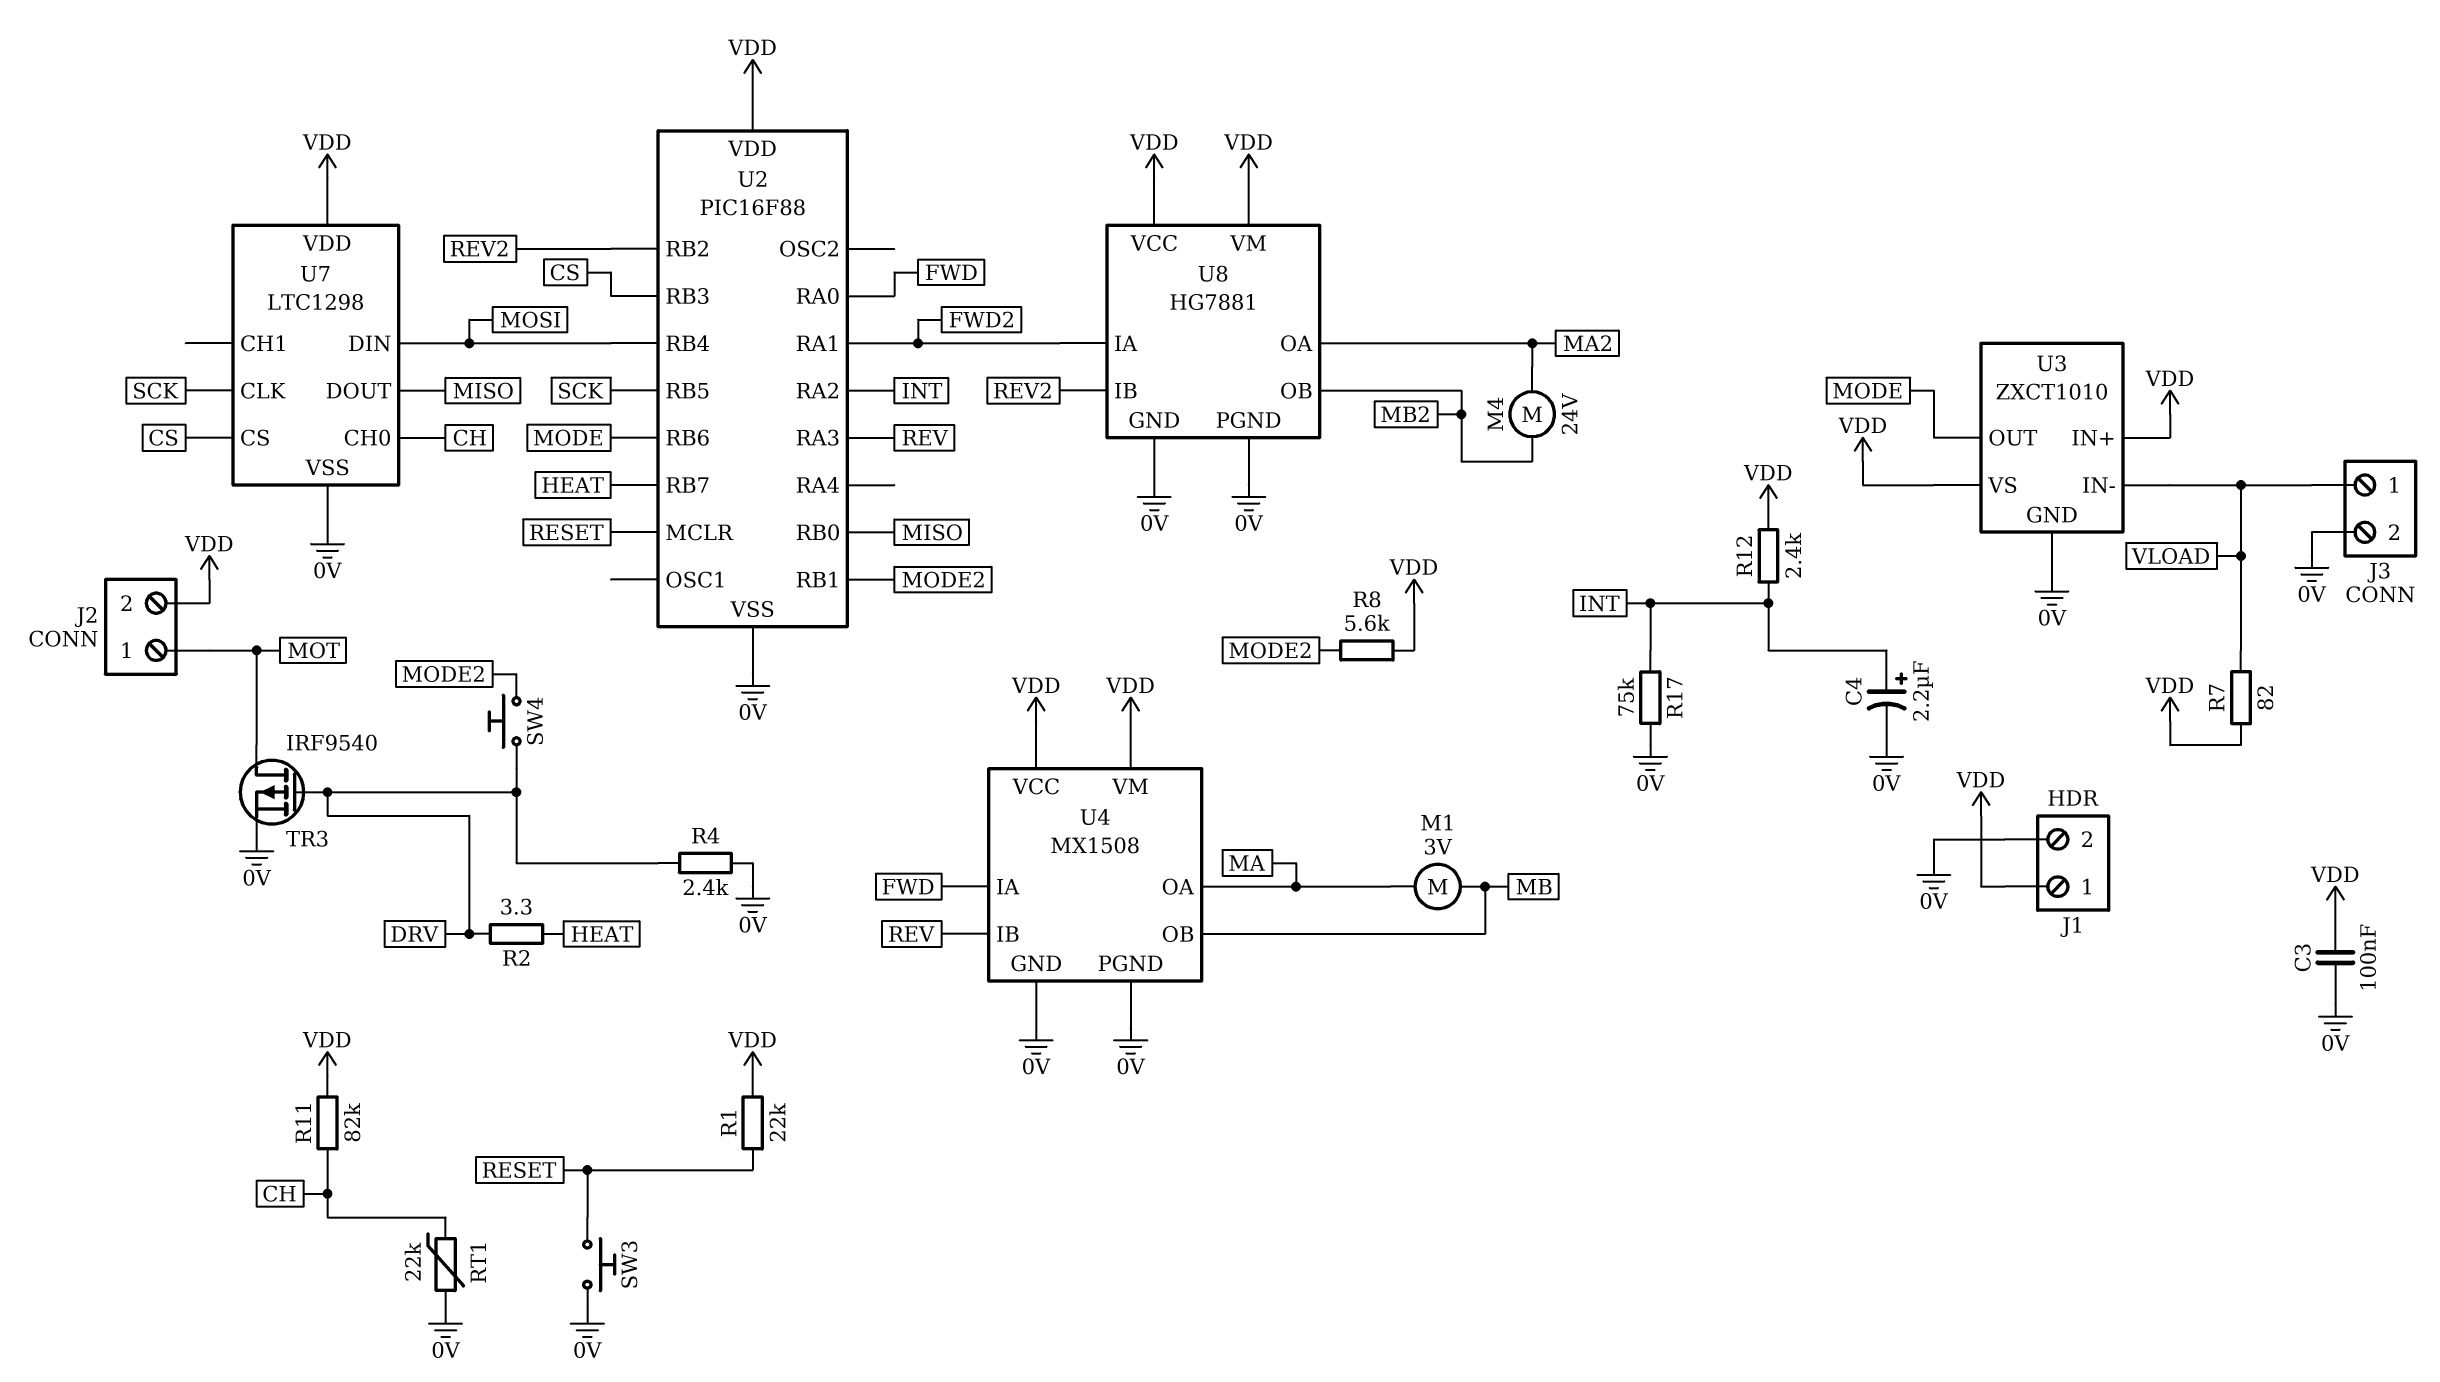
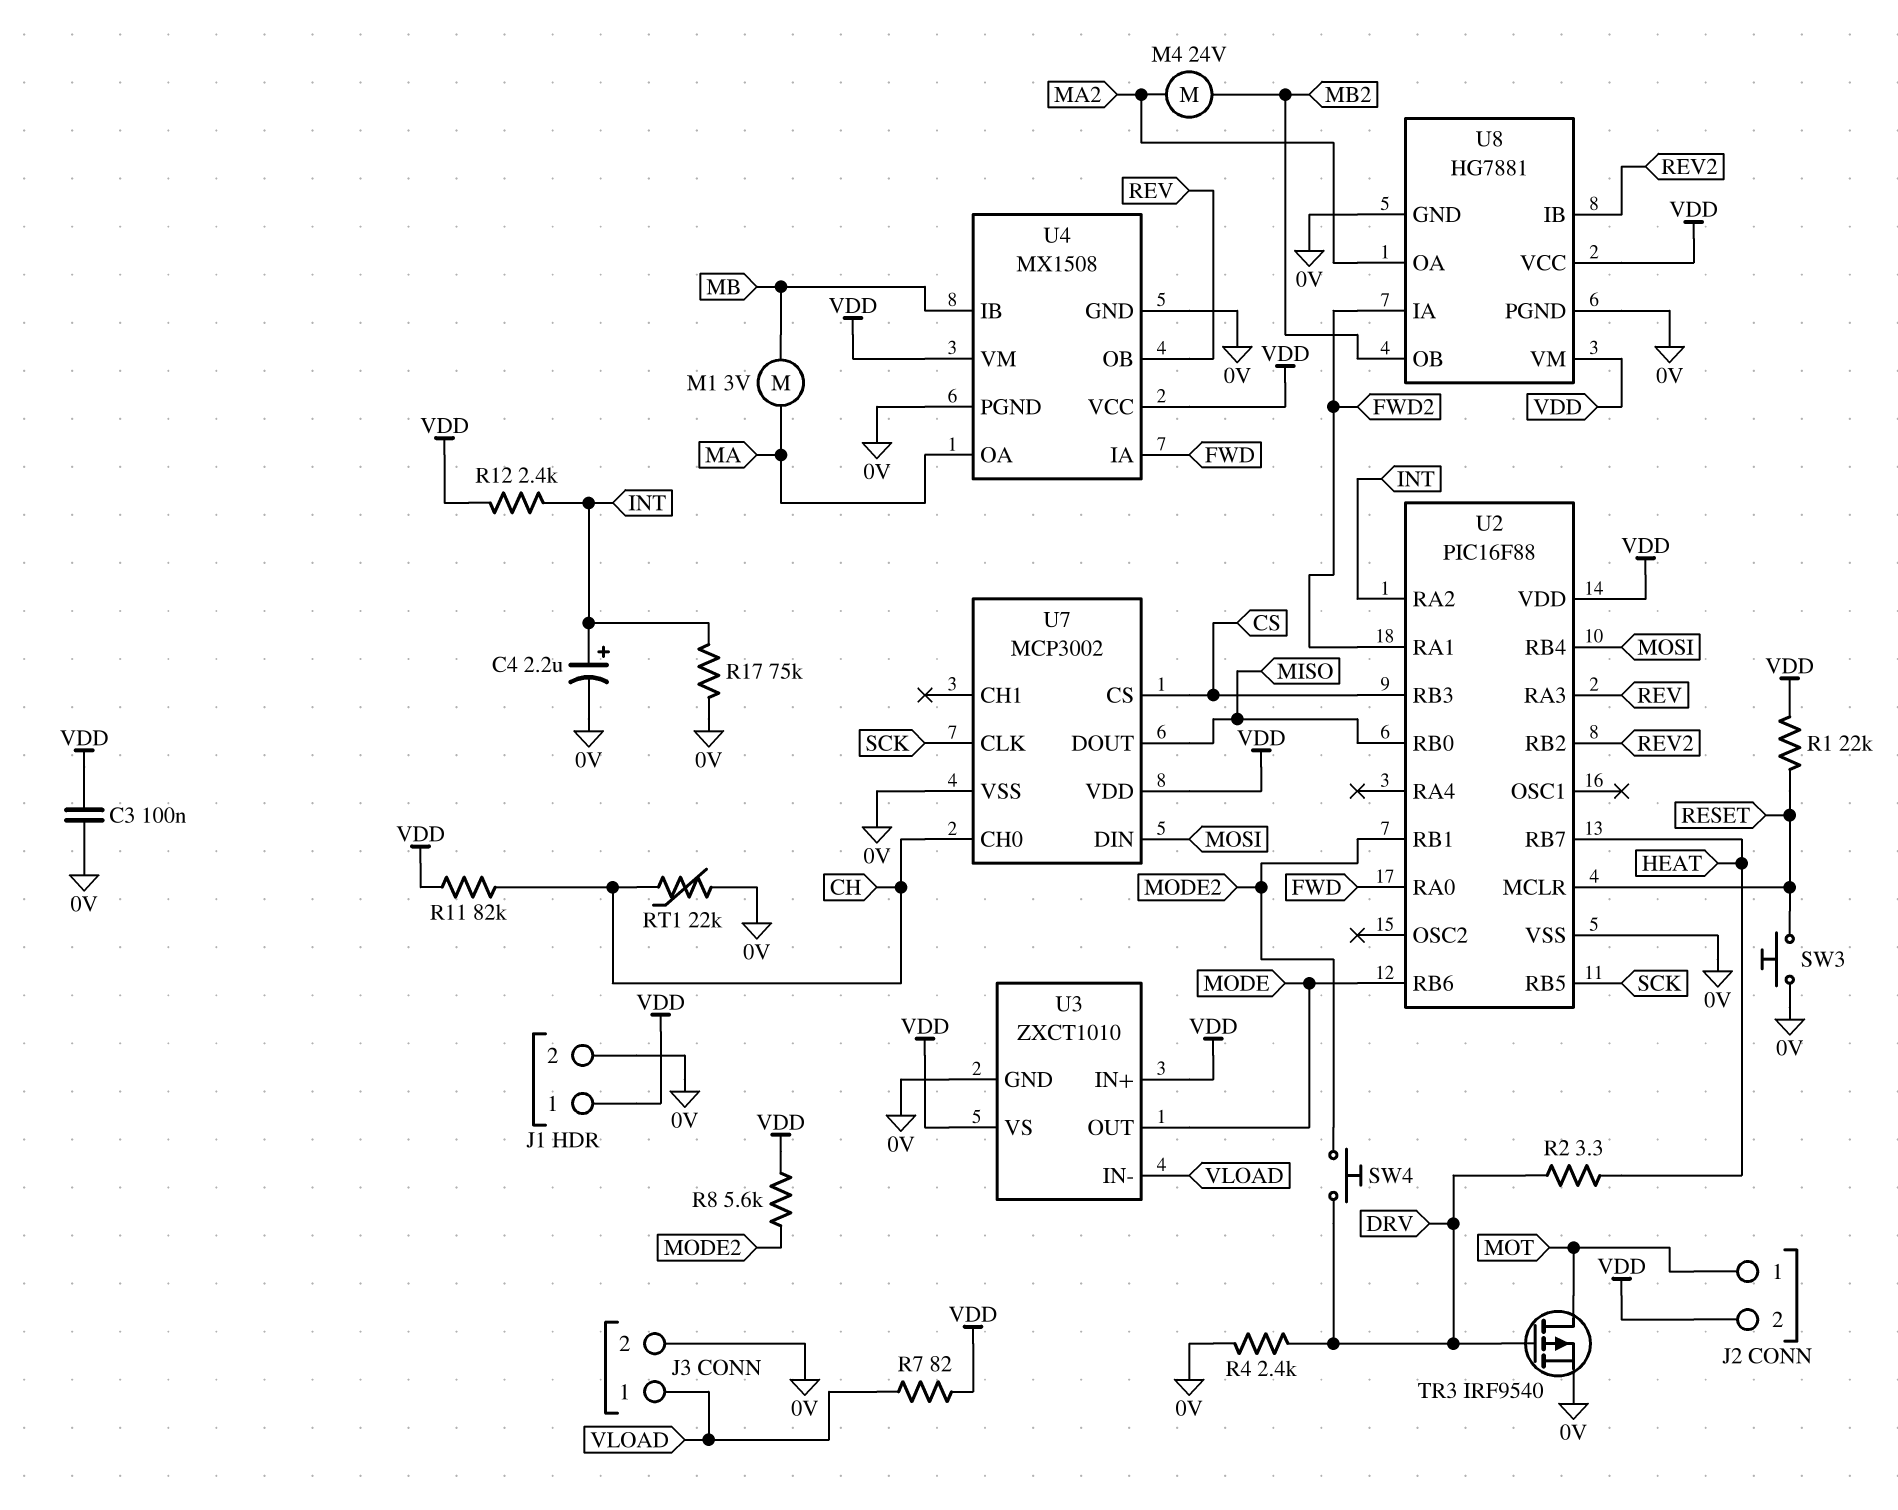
U4 pin IB: REV -> MB
U4 pin OB: MB -> REV
U7: LTC1298 -> MCP3002

